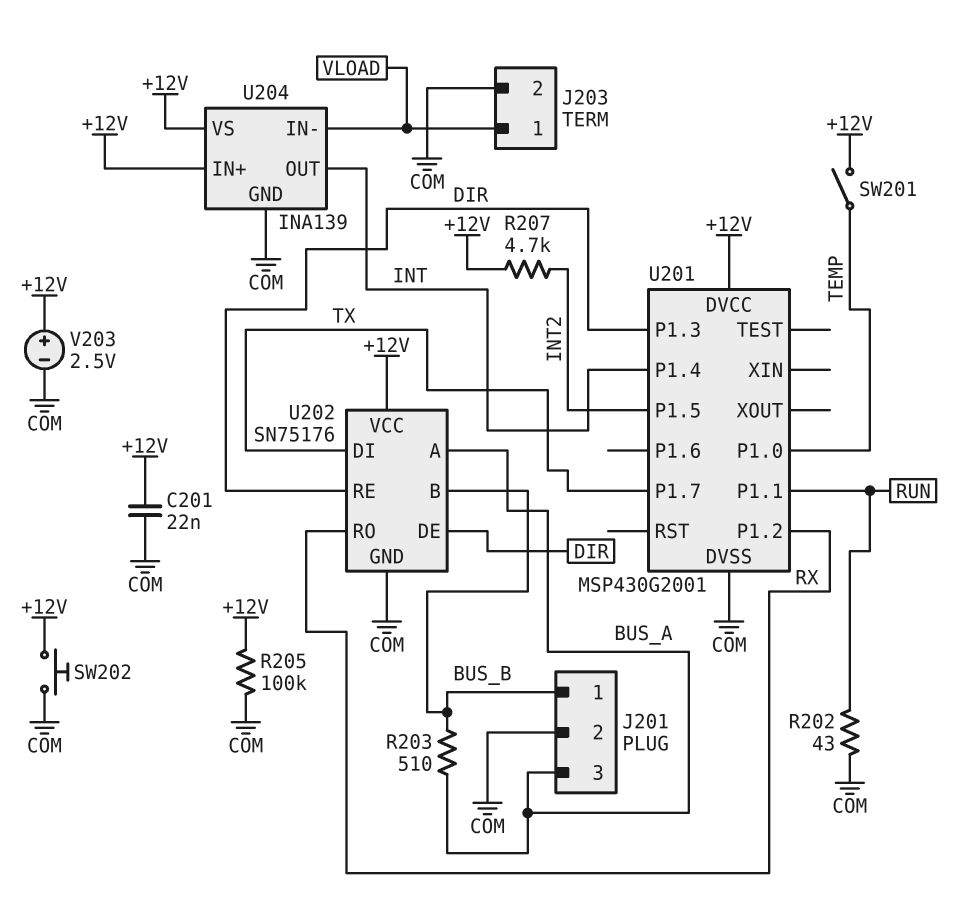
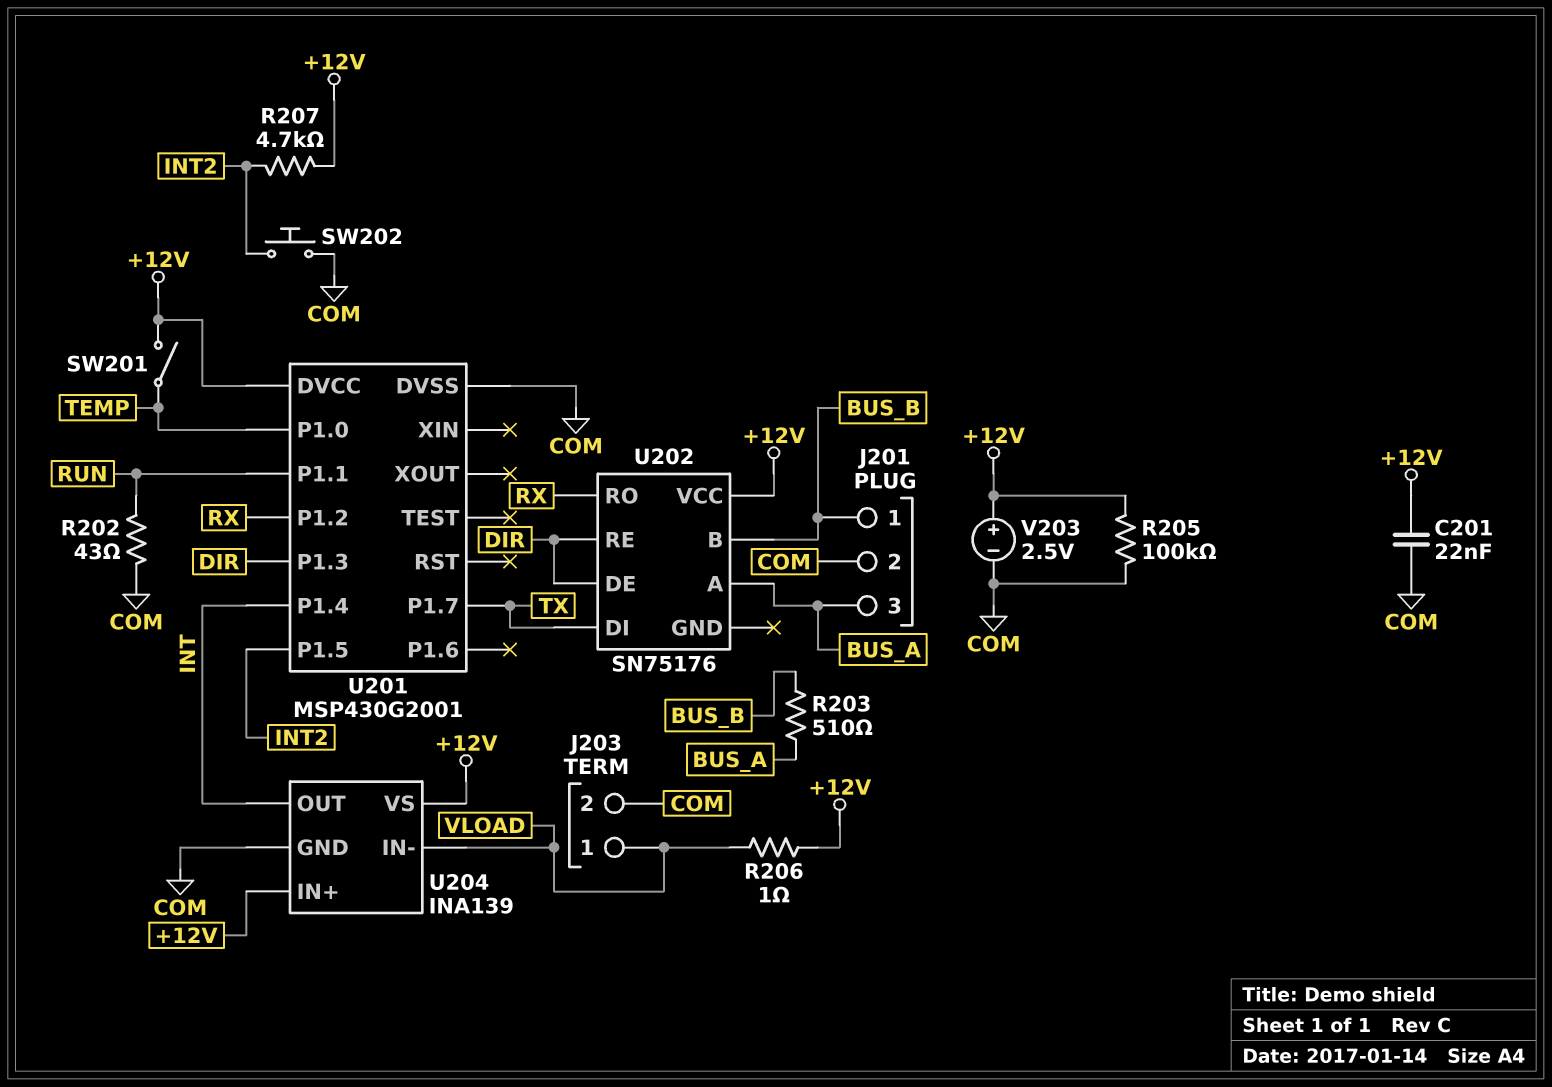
R206: none -> 1 (+12V, VLOAD)
SW202: button (+12V, COM) -> button (COM, INT2)
U202 pin GND: COM -> none

